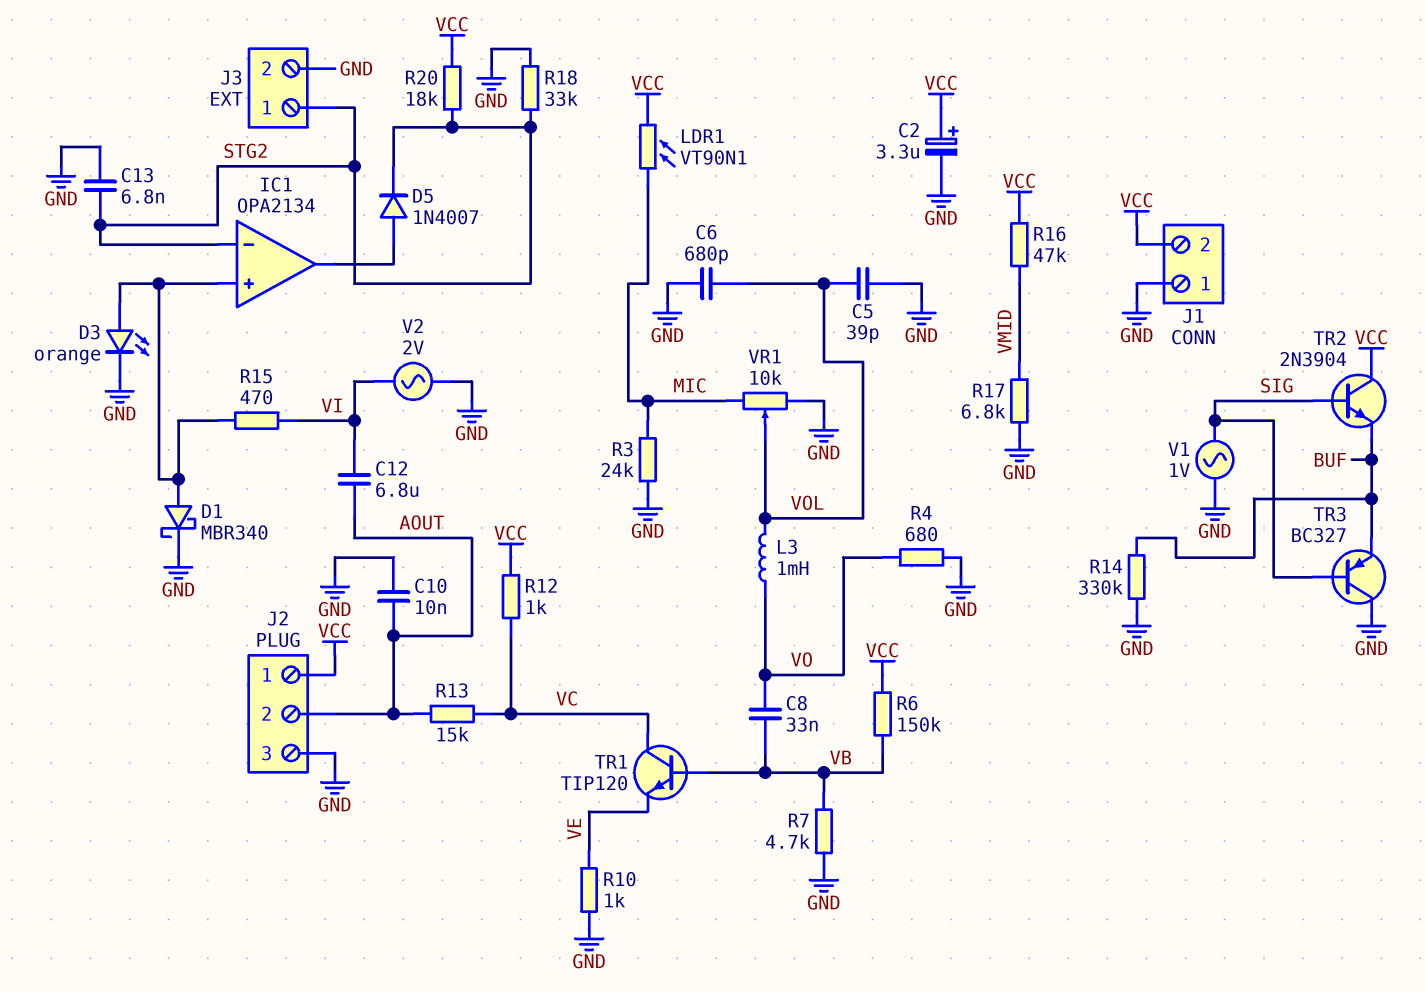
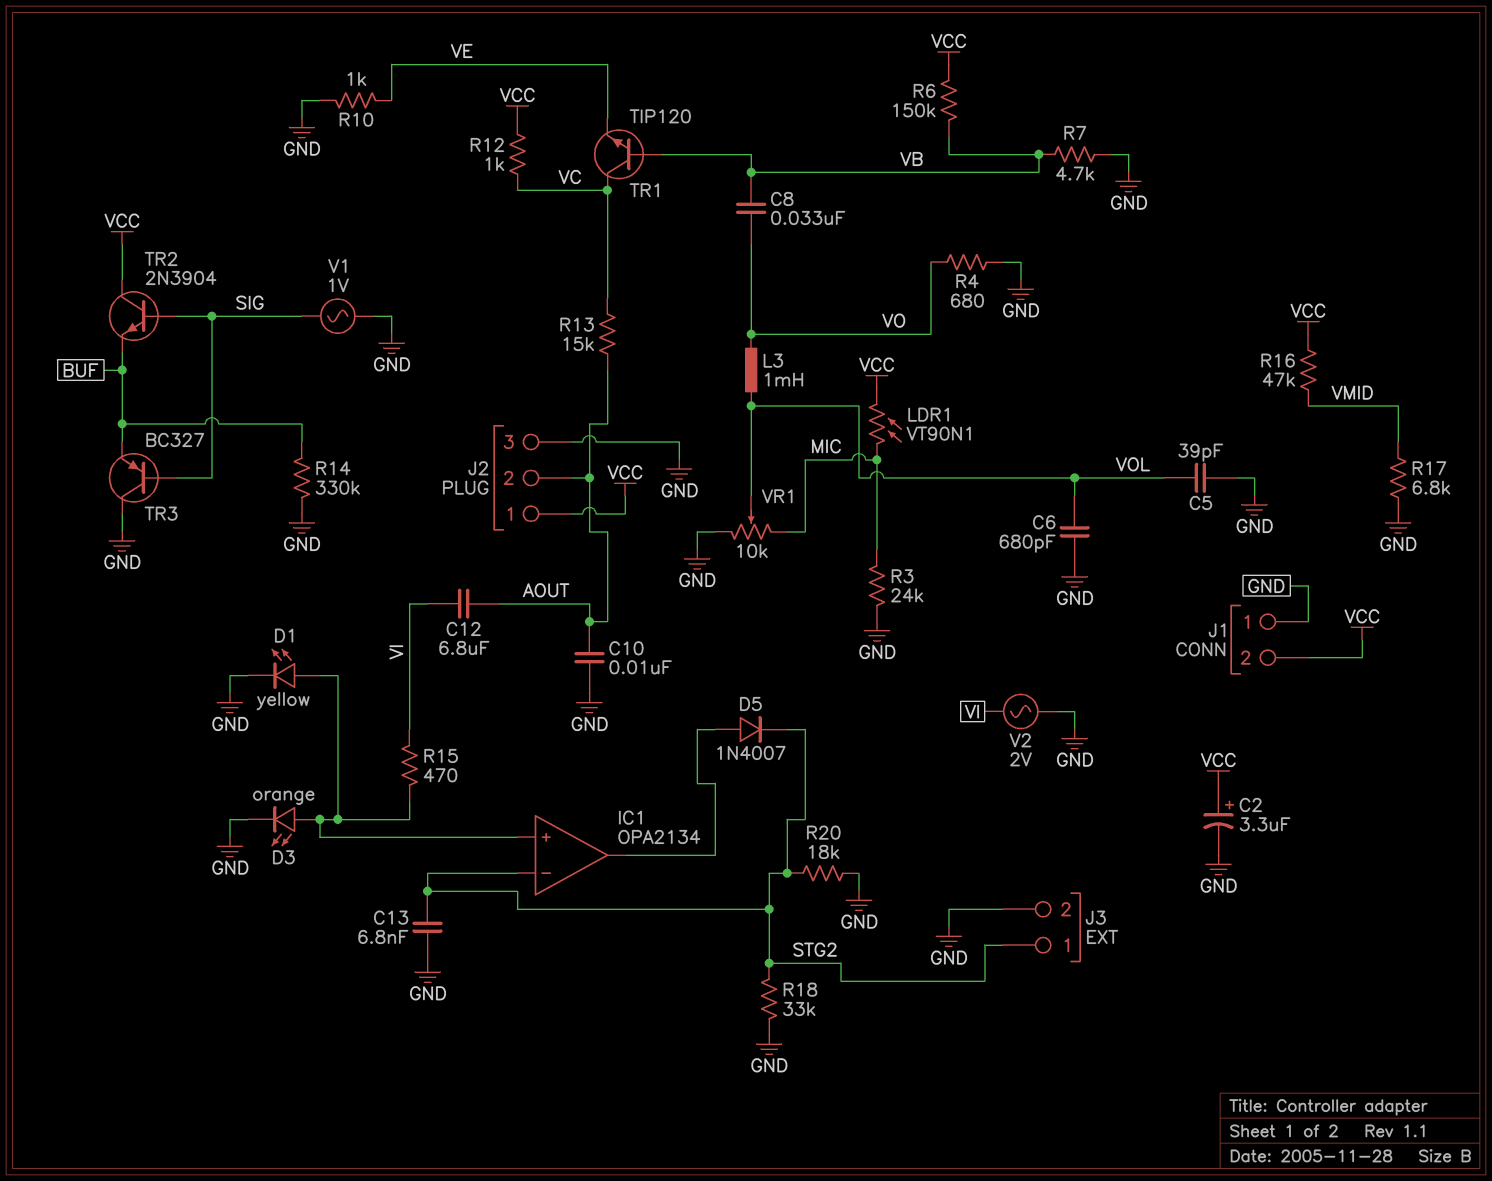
D1: schottky MBR340 (A IC1/in+, K GND) -> LED yellow (A IC1/in+, K GND)
R20: 18k (STG2, VCC) -> 18k (GND, STG2)

